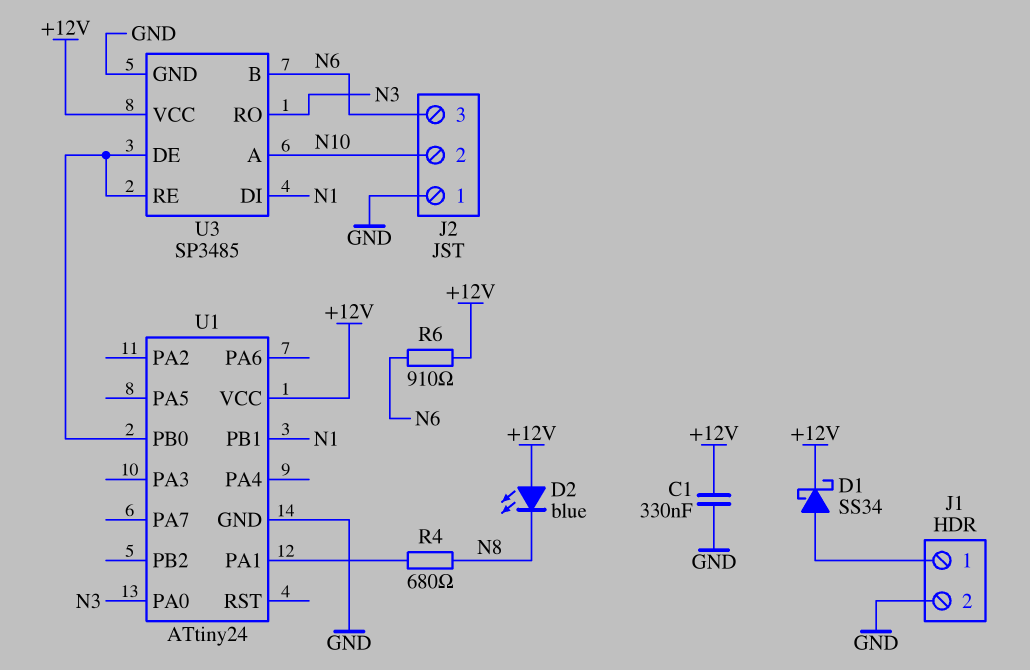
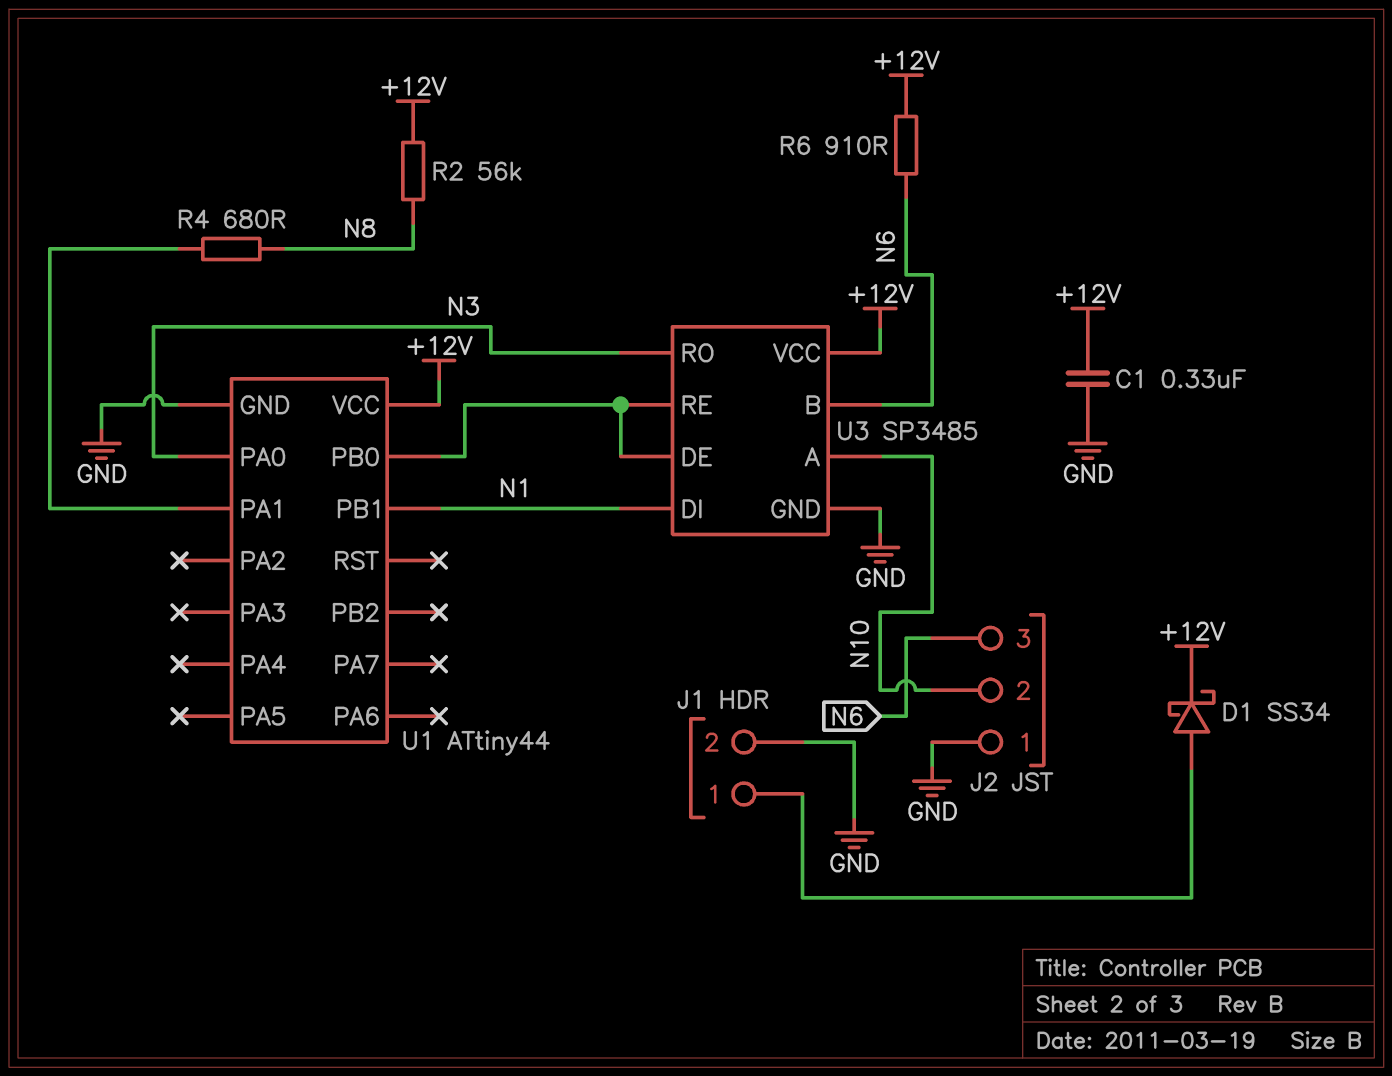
D2: LED blue (A +12V, K N8) -> none
R2: none -> 56k (+12V, N8)
U1: ATtiny24 -> ATtiny44

